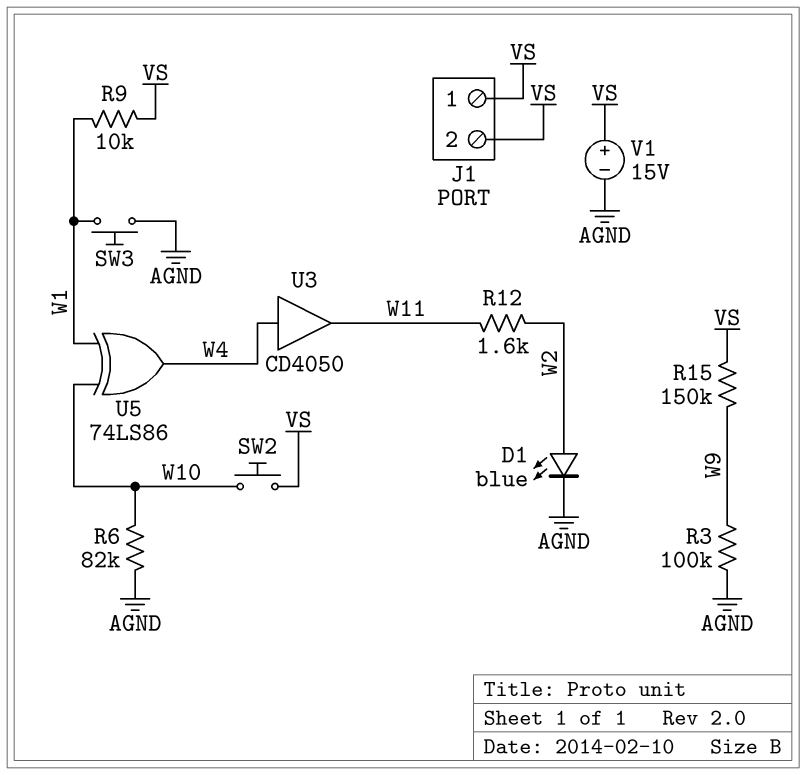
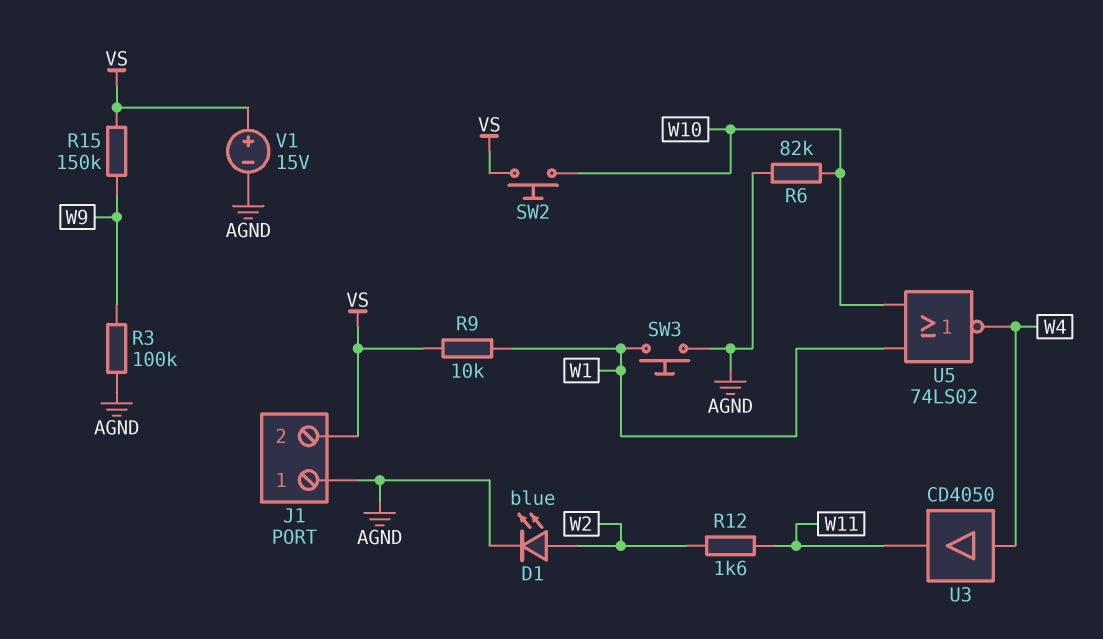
J1 pin 1: VS -> AGND
U5: XOR 74LS86 (in W1, in W10, out W4) -> NOR 74LS02 (in W1, in W10, out W4)

